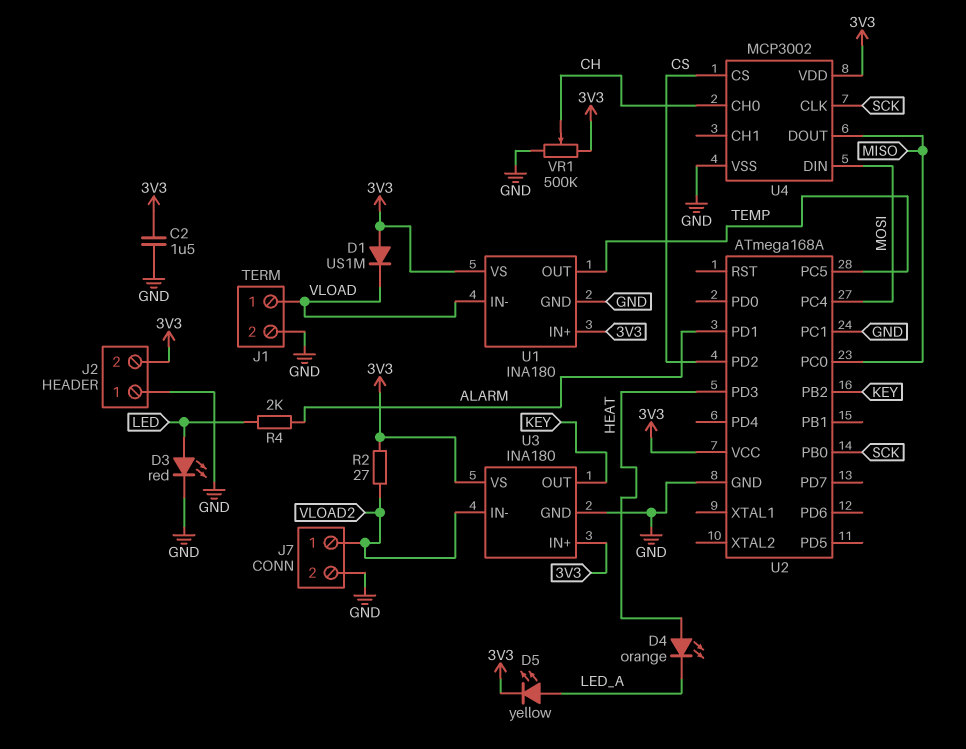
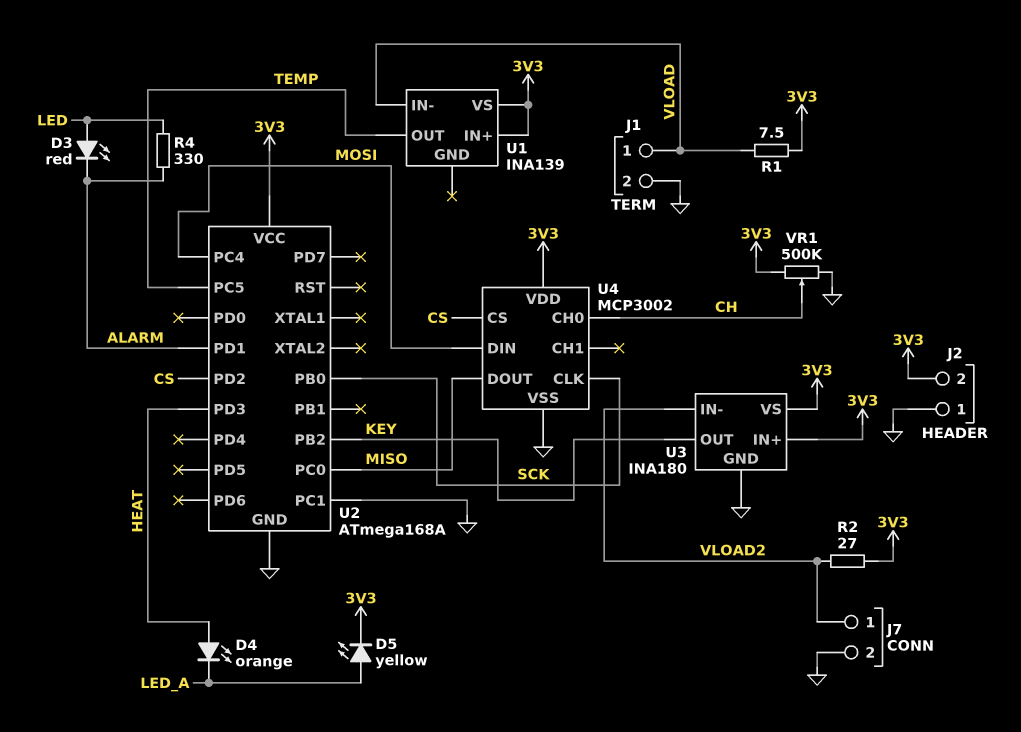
C2: 1.5uF (3V3, GND) -> none
D1: diode US1M (A 3V3, K VLOAD) -> none
D3: LED red (A LED, K GND) -> LED red (A LED, K ALARM)
R1: none -> 7.5 (3V3, VLOAD)
R4: 2k (ALARM, LED) -> 330 (ALARM, LED)
U1: INA180 -> INA139
U1 pin GND: GND -> none

